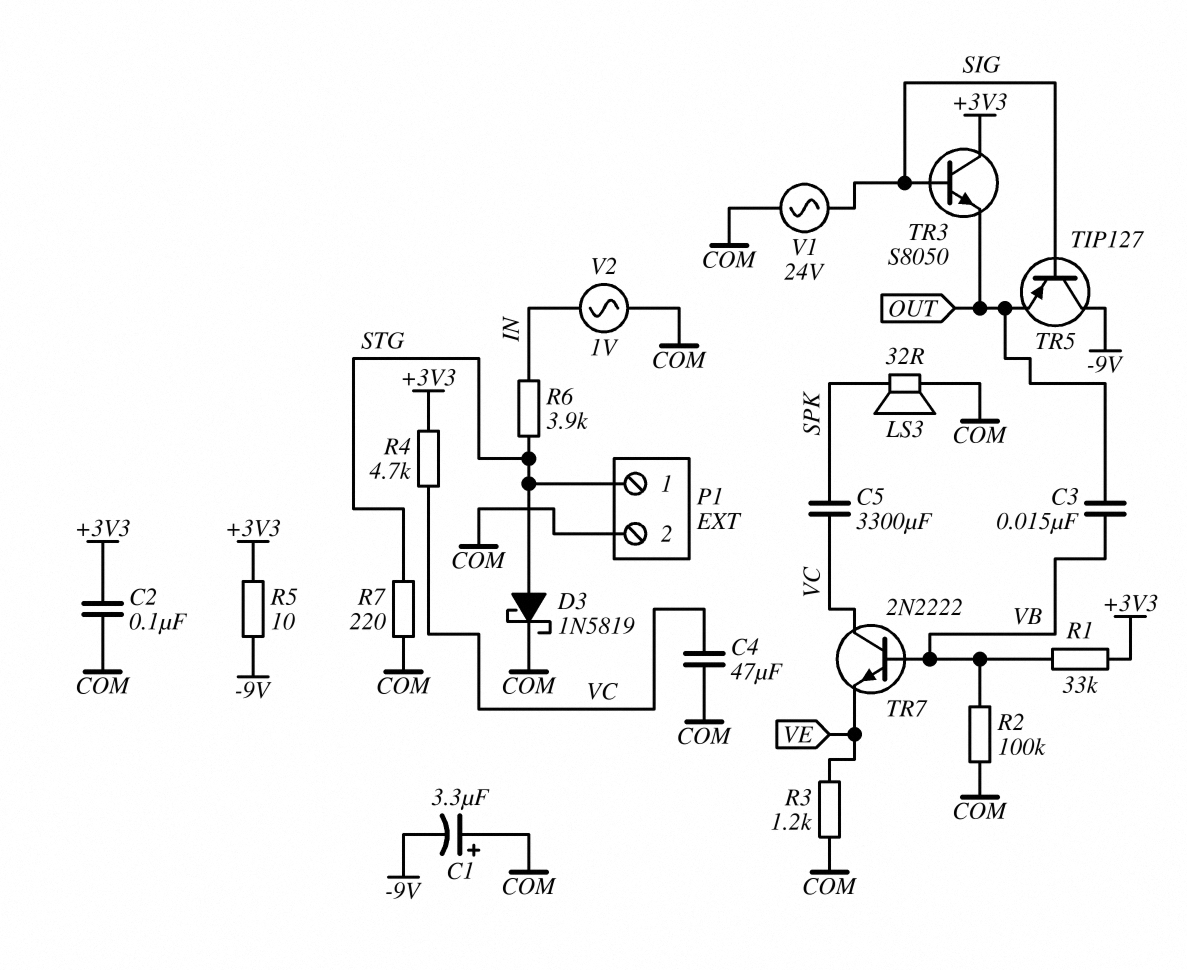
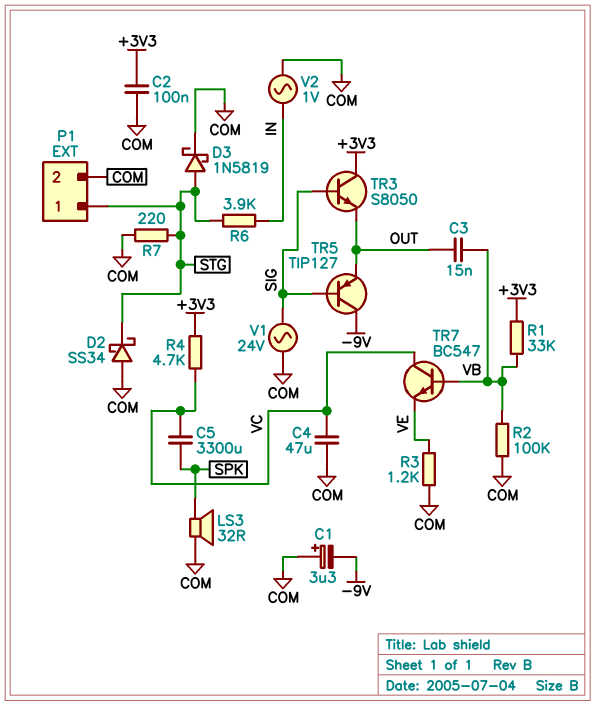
D2: none -> schottky SS34 (A COM, K STG)
R5: 10 (+3V3, -9V) -> none
TR7: NPN 2N2222 (B VB, C VC, E VE) -> NPN BC547 (B VB, C VC, E VE)

